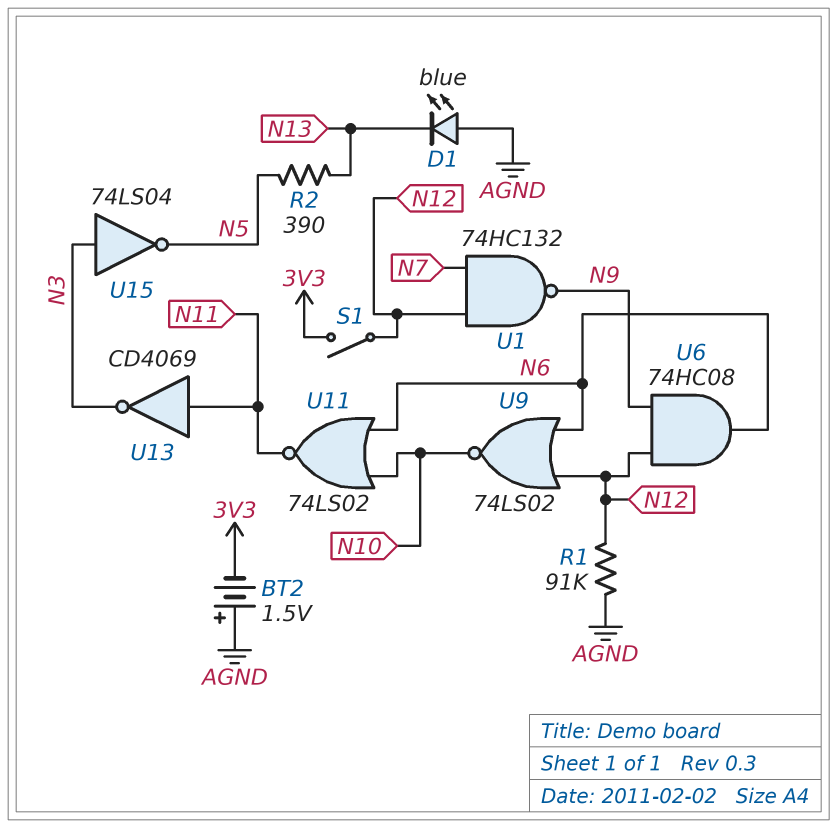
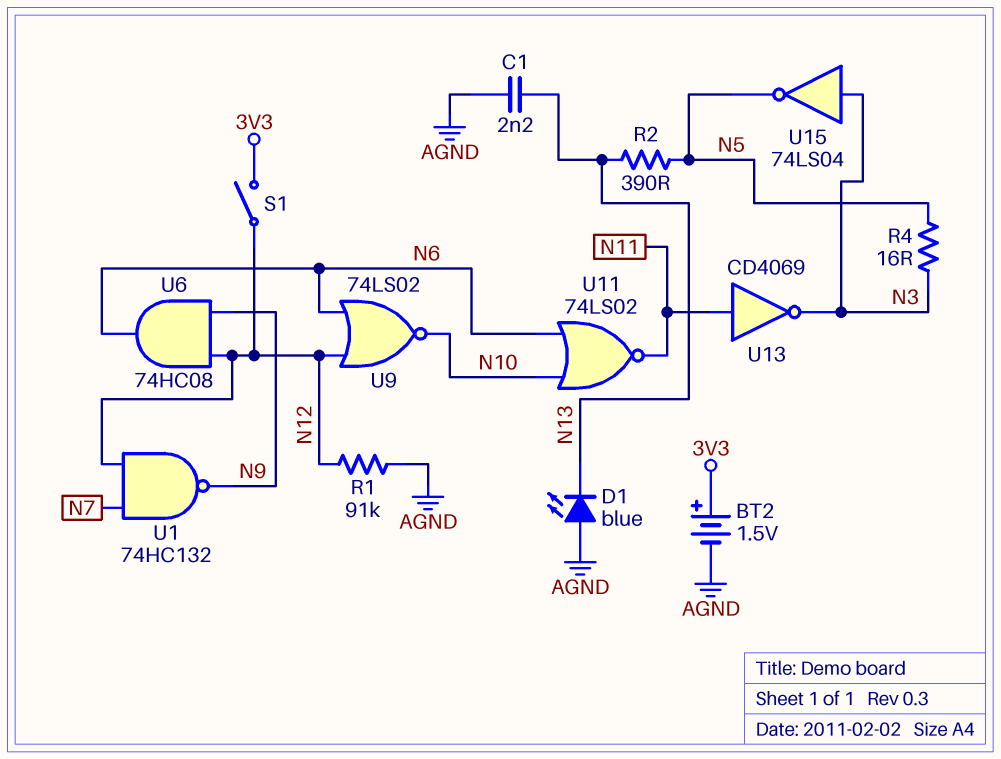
BT2: 1.5V (plus AGND, minus 3V3) -> 1.5V (plus 3V3, minus AGND)
C1: none -> 2.2nF (AGND, N13)
R4: none -> 16 (N3, N5)

